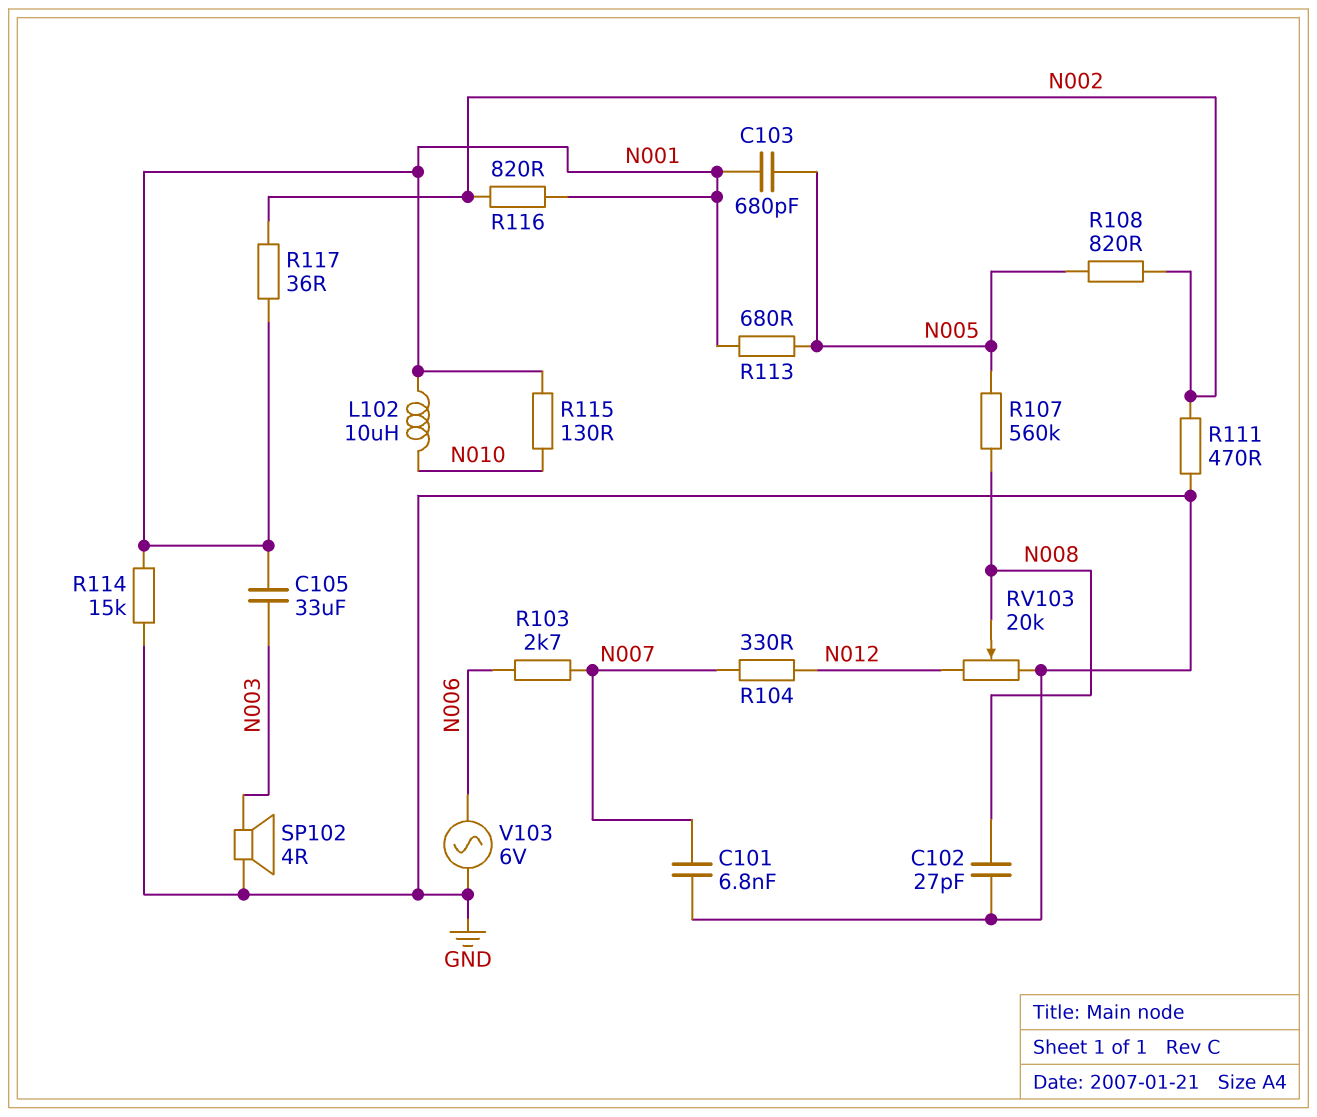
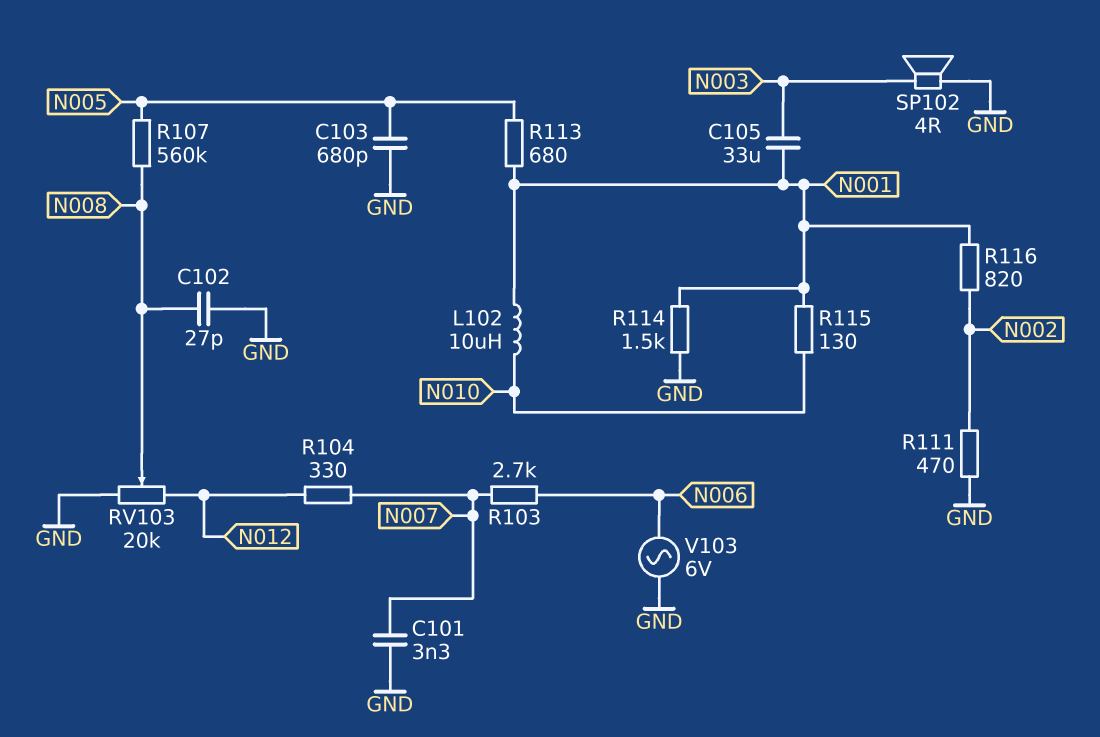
C101: 6.8nF (GND, N007) -> 3.3nF (GND, N007)
C103: 680pF (N001, N005) -> 680pF (GND, N005)
R108: 820 (N002, N005) -> none
R114: 15k (GND, N001) -> 1.5k (GND, N001)
R117: 36 (N001, N002) -> none

